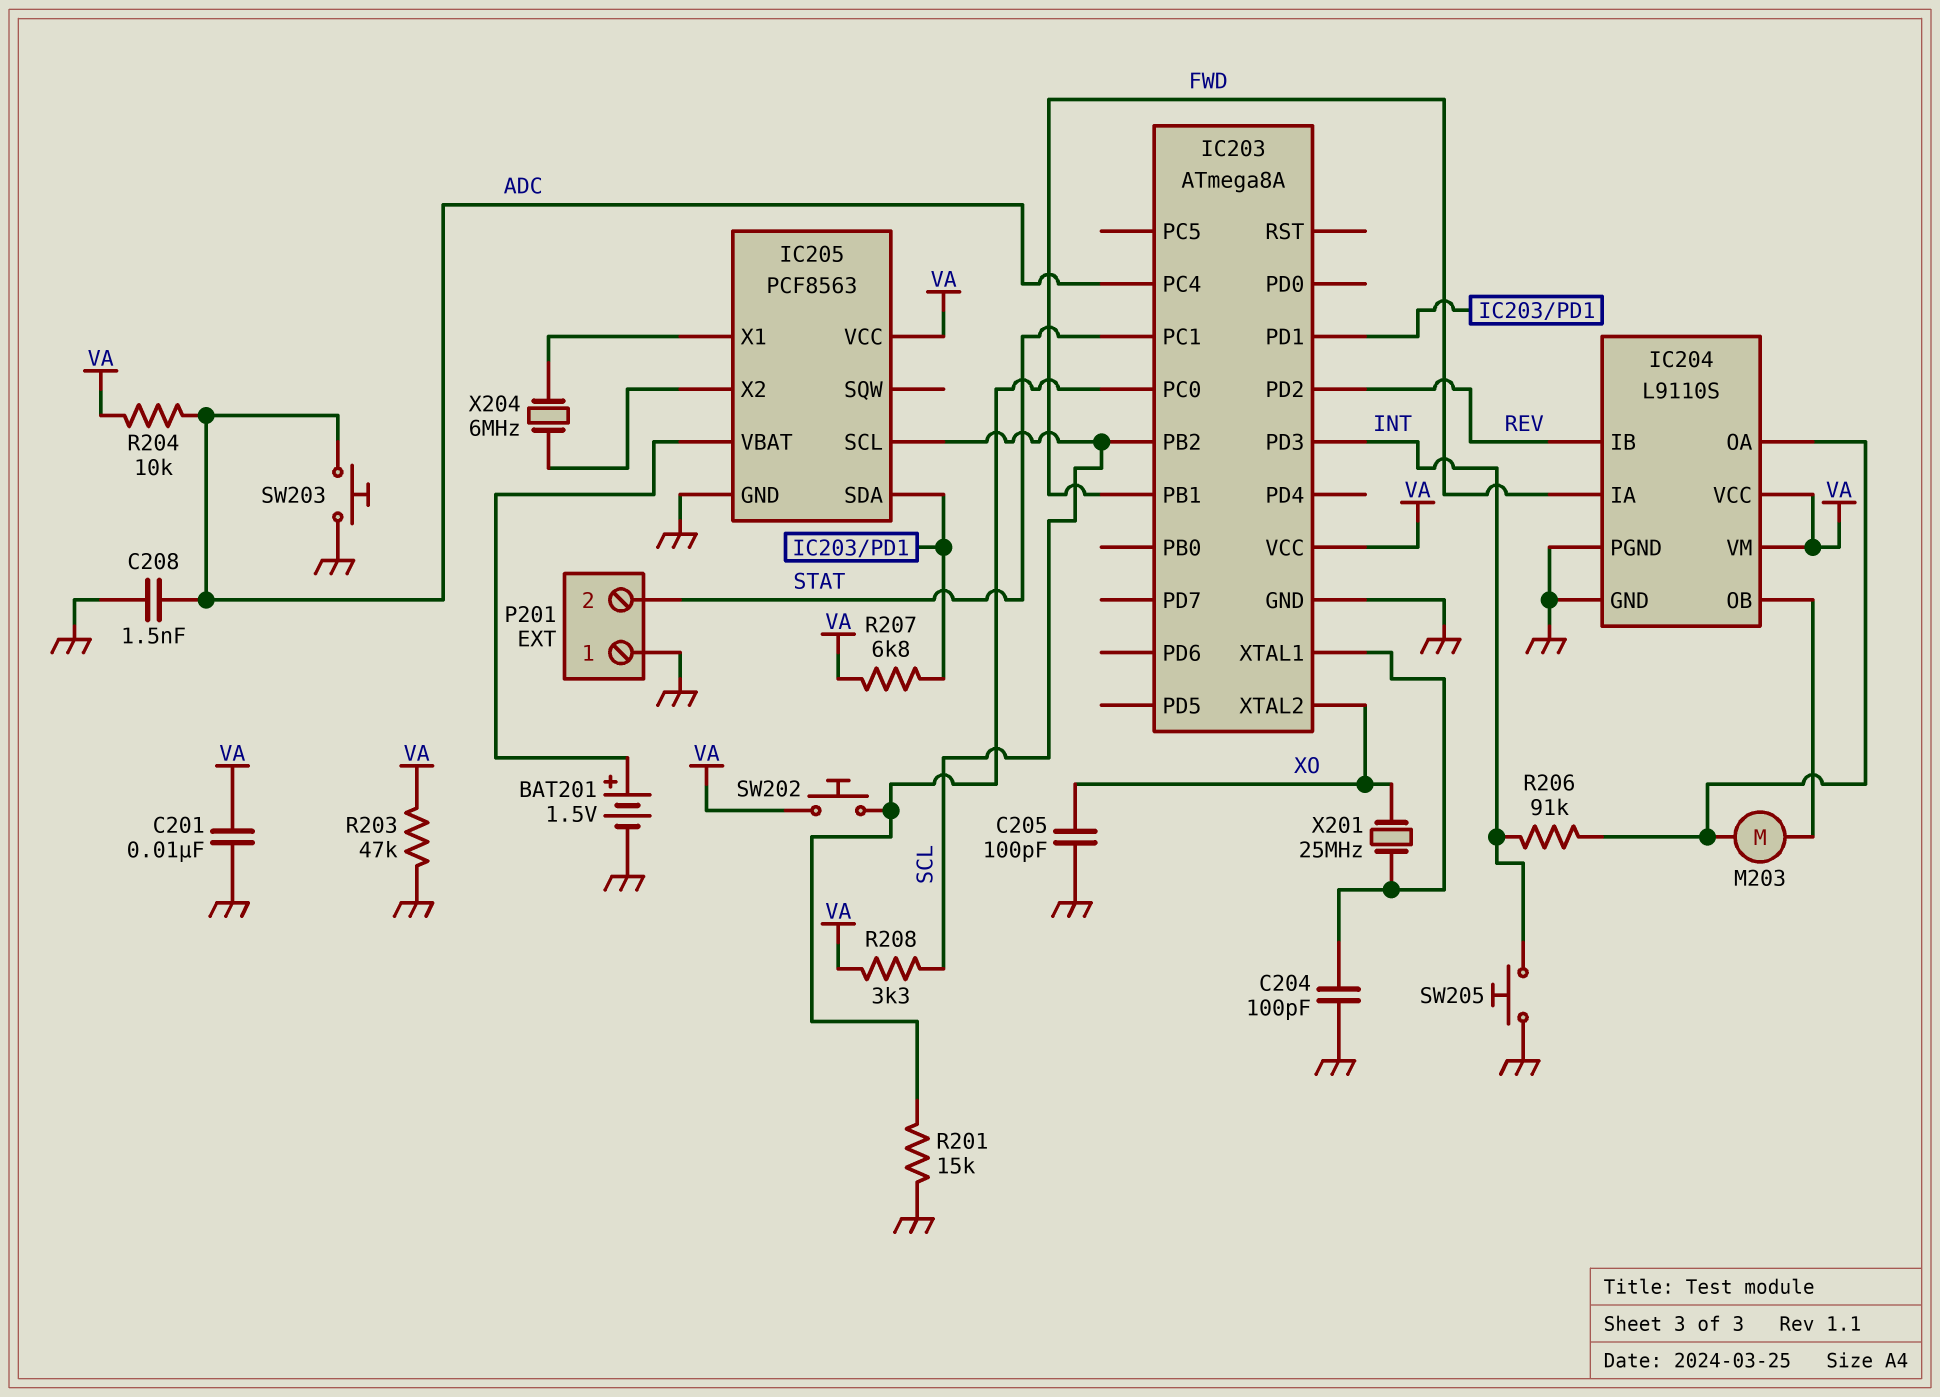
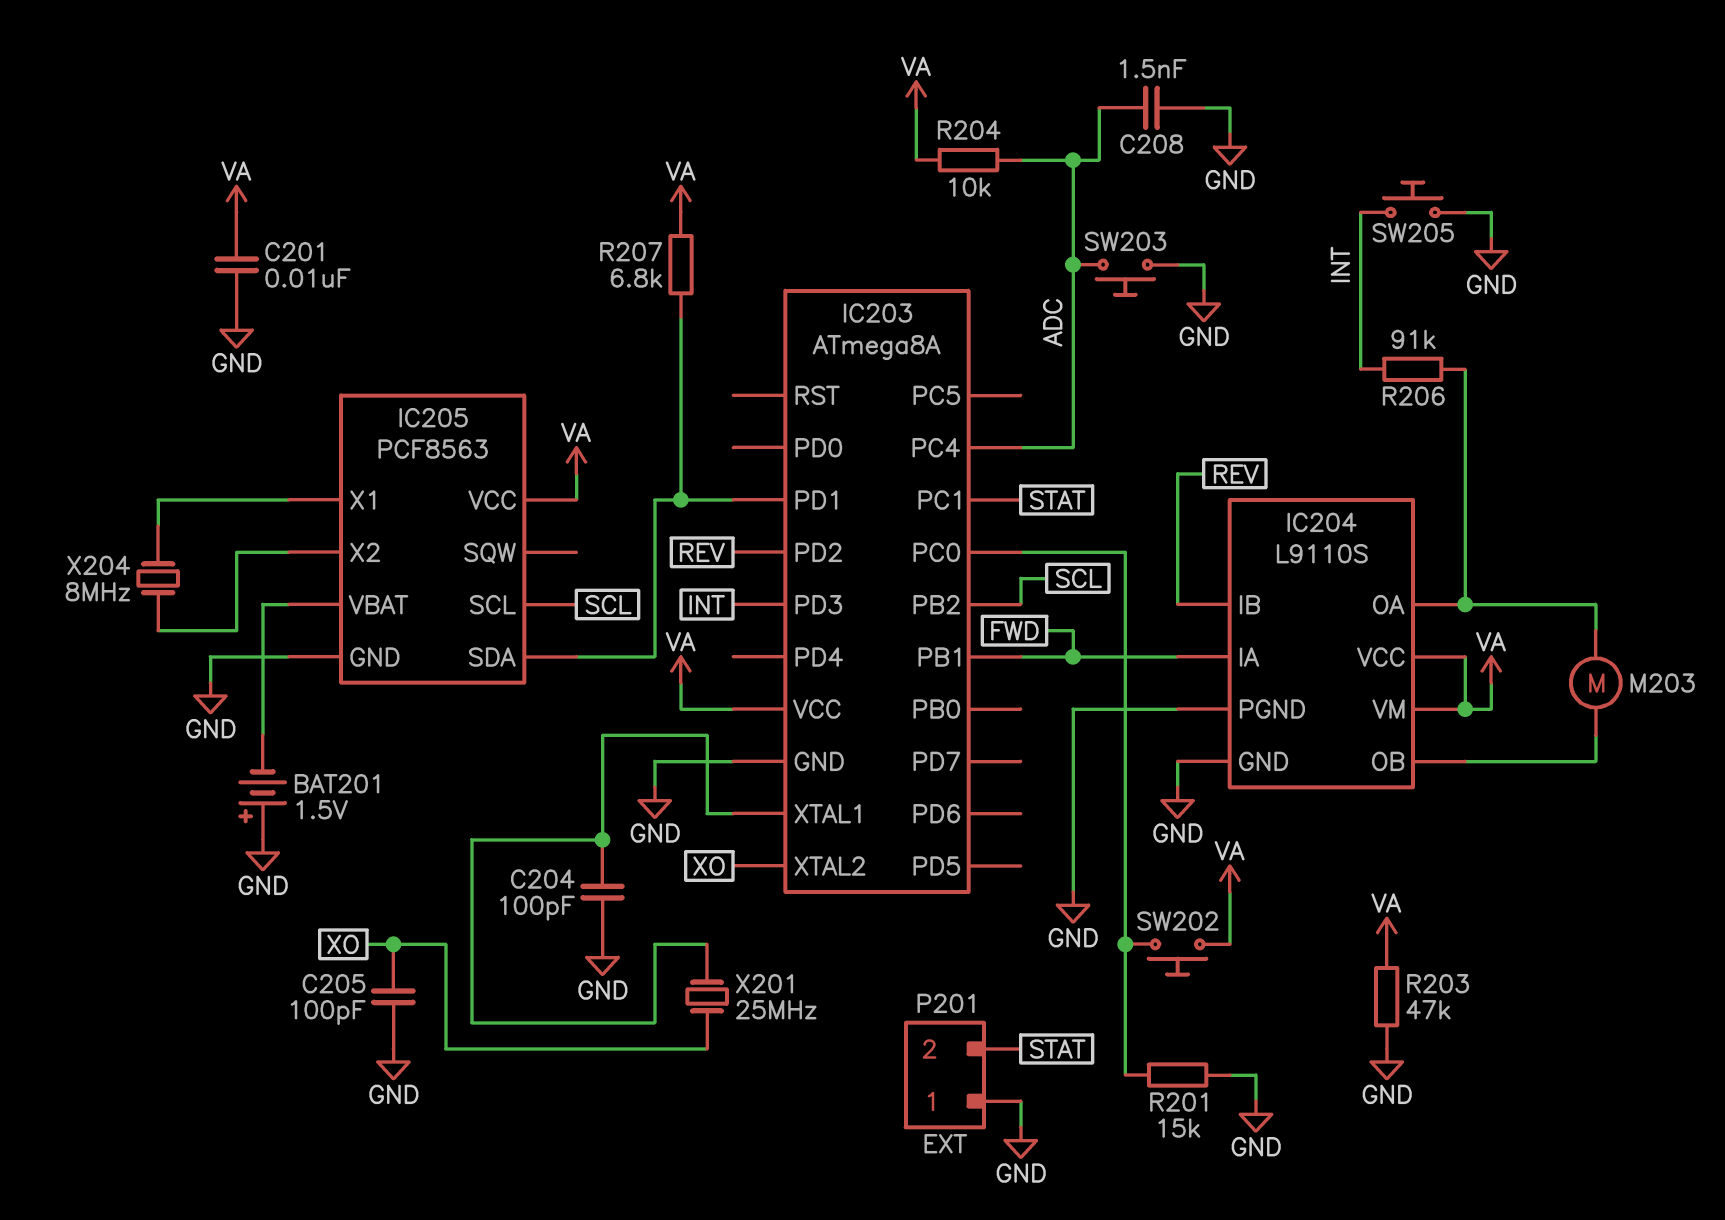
BAT201: 1.5V (plus IC205/VBAT, minus GND) -> 1.5V (plus GND, minus IC205/VBAT)
R208: 3.3k (SCL, VA) -> none
X204: 6MHz (IC205/X1, IC205/X2) -> 8MHz (IC205/X1, IC205/X2)

